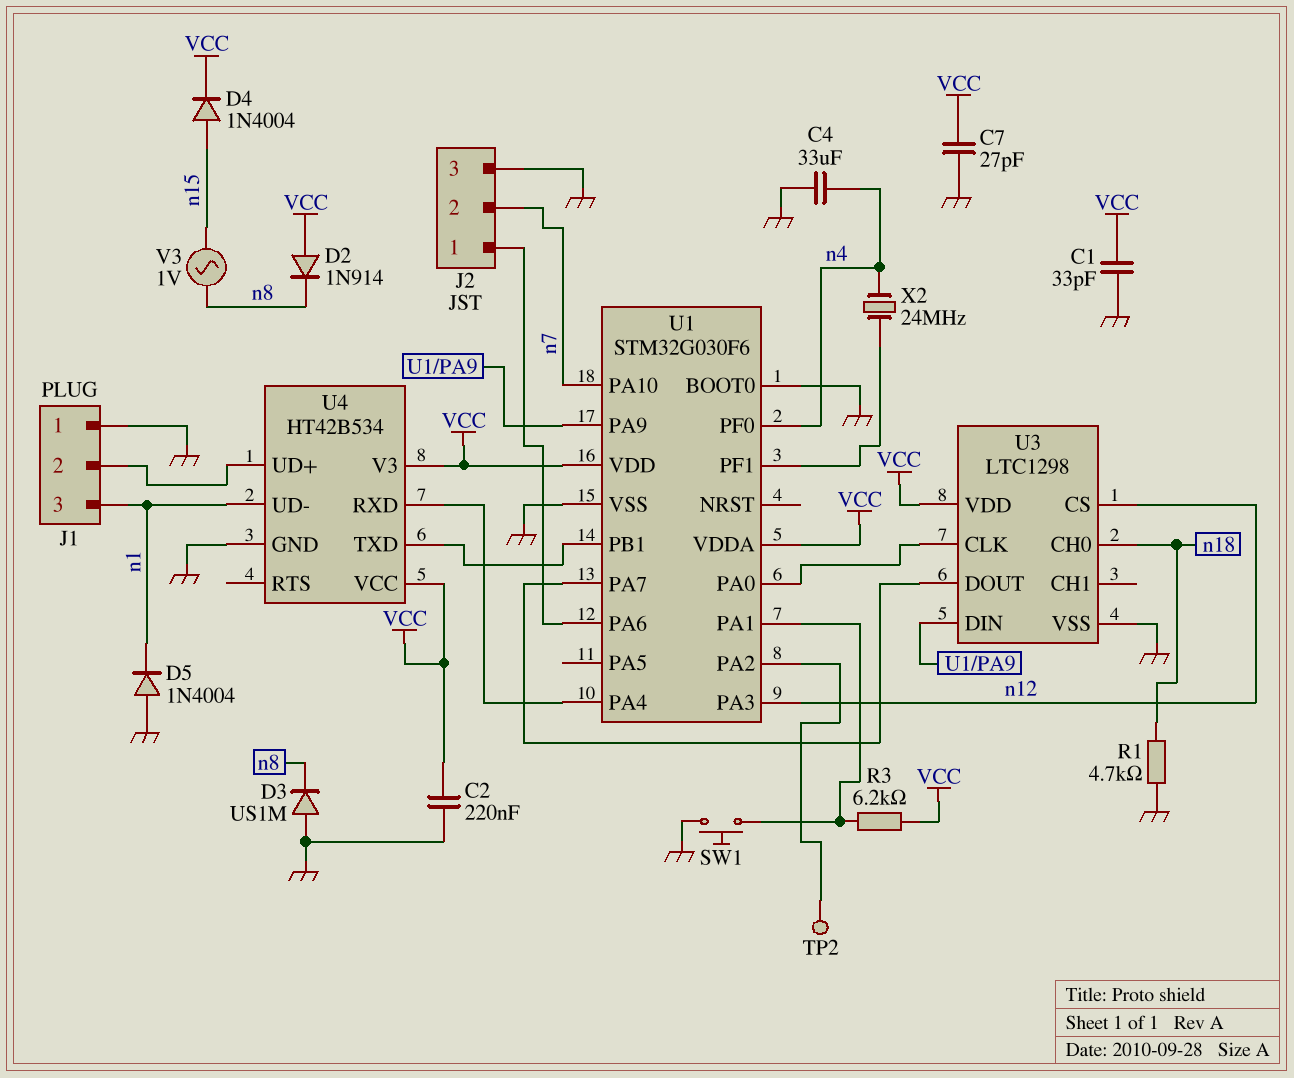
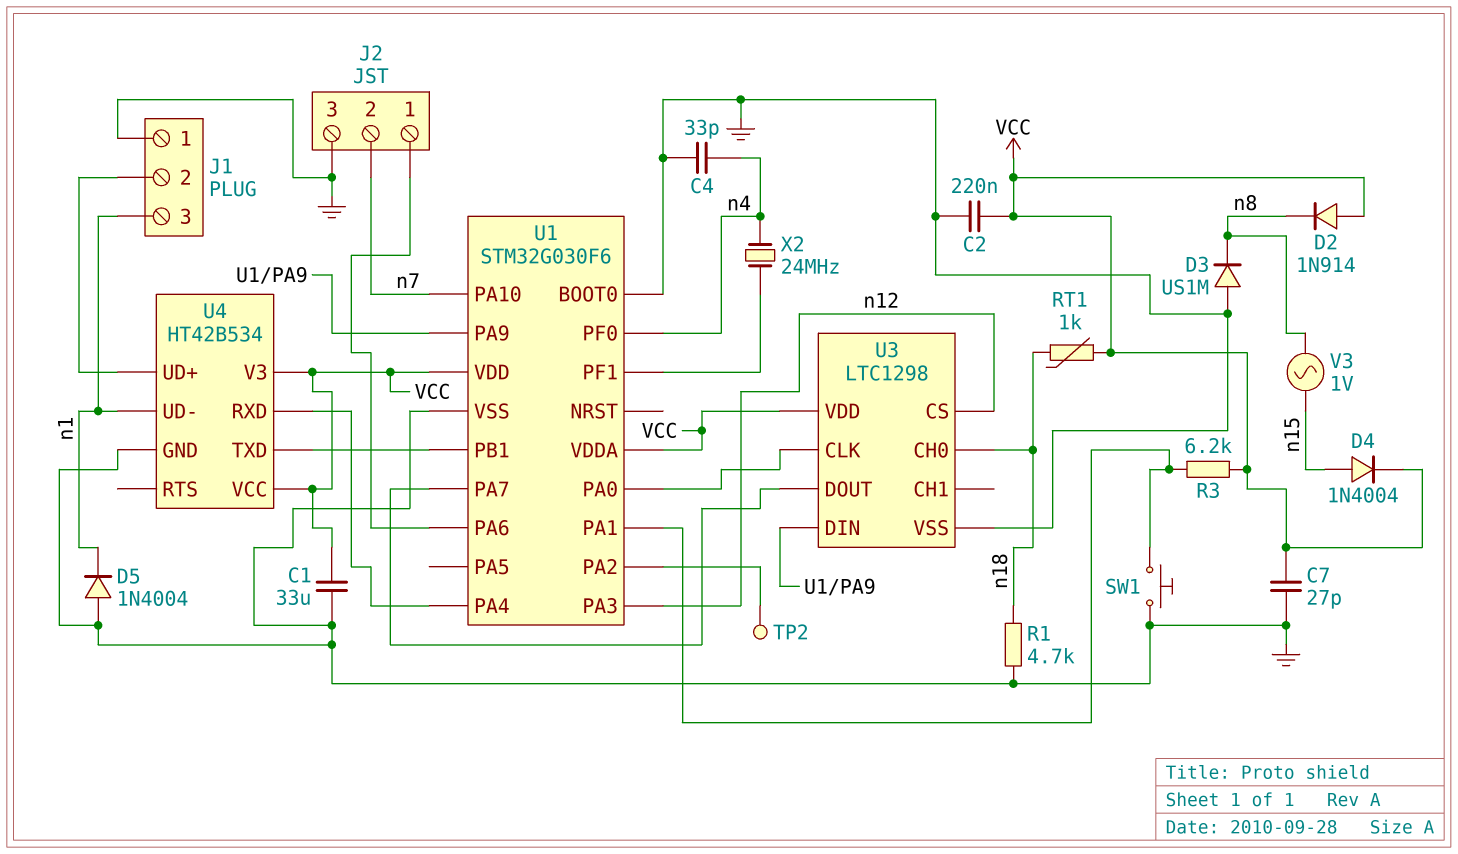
C1: 33pF (GND, VCC) -> 33uF (GND, VCC)
C4: 33uF (GND, n4) -> 33pF (GND, n4)
RT1: none -> 1k (VCC, n18)

